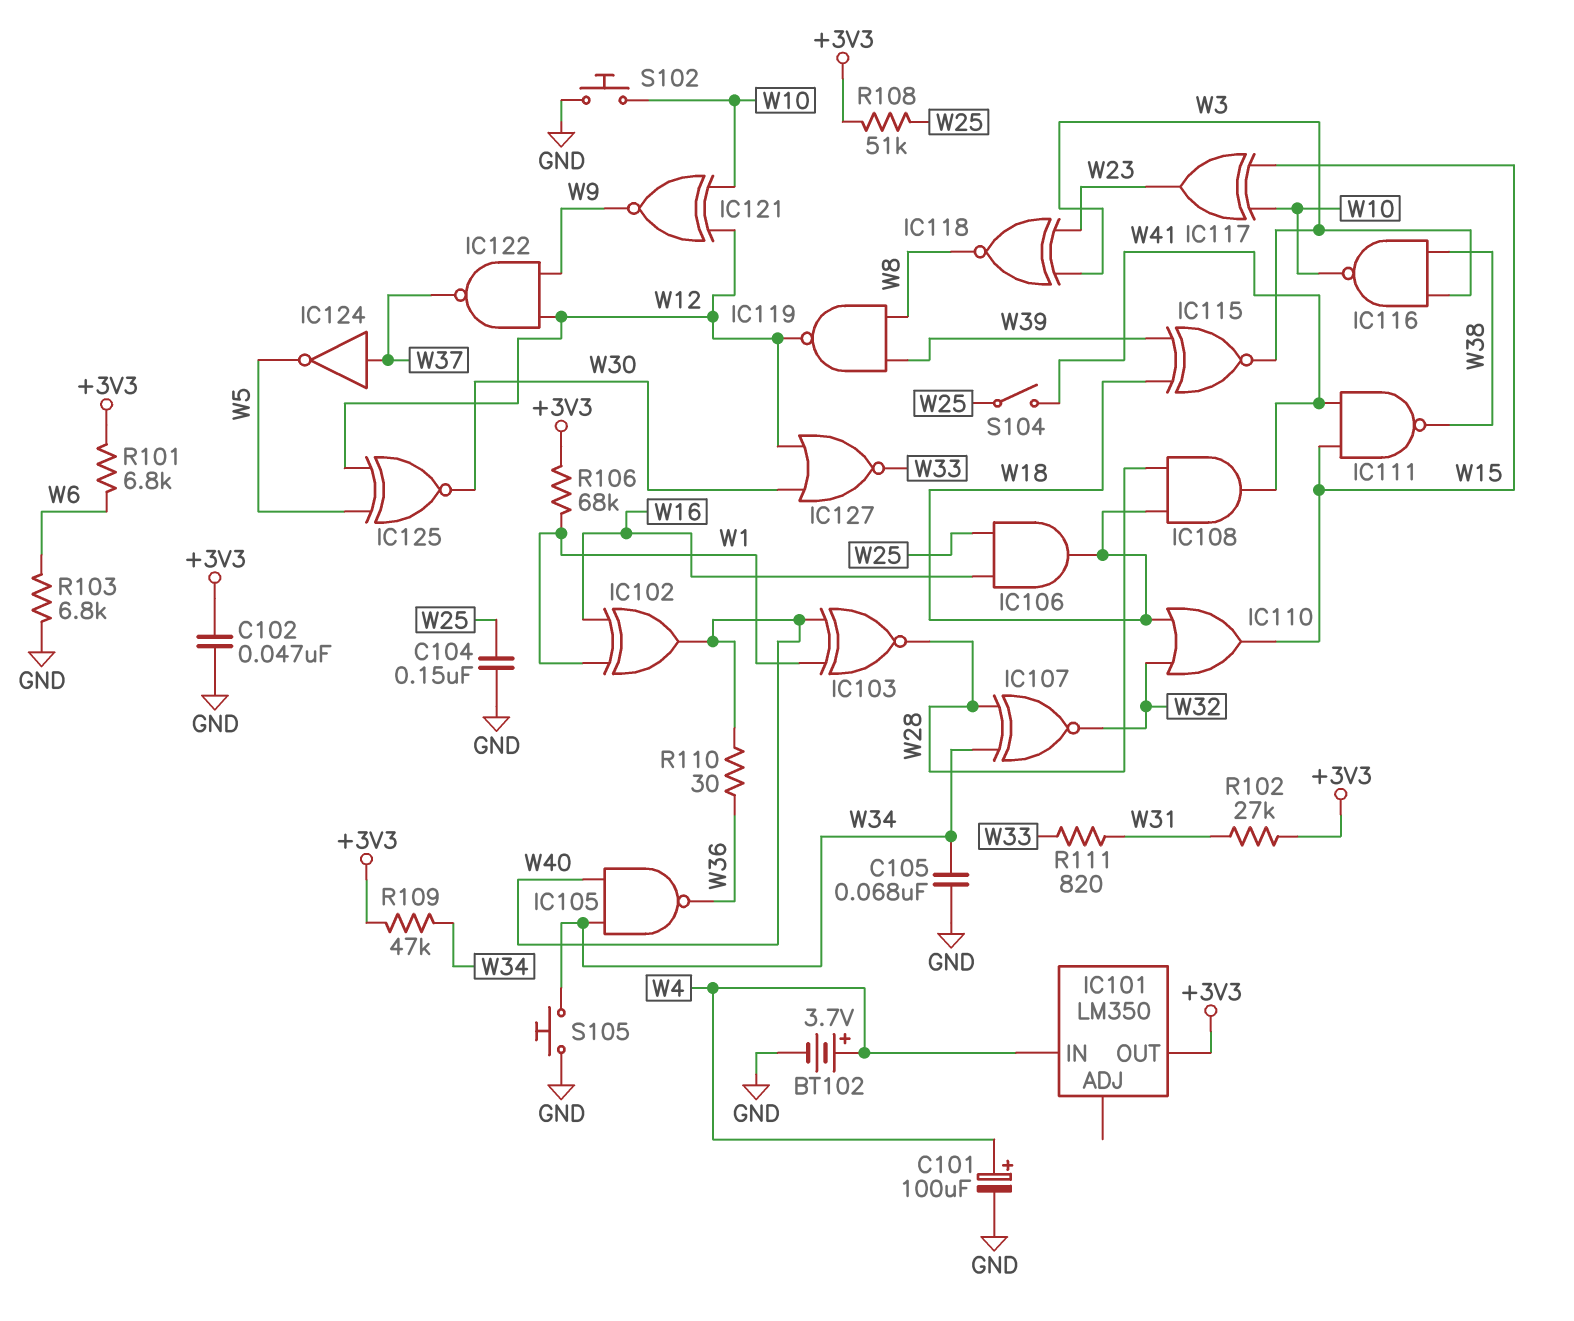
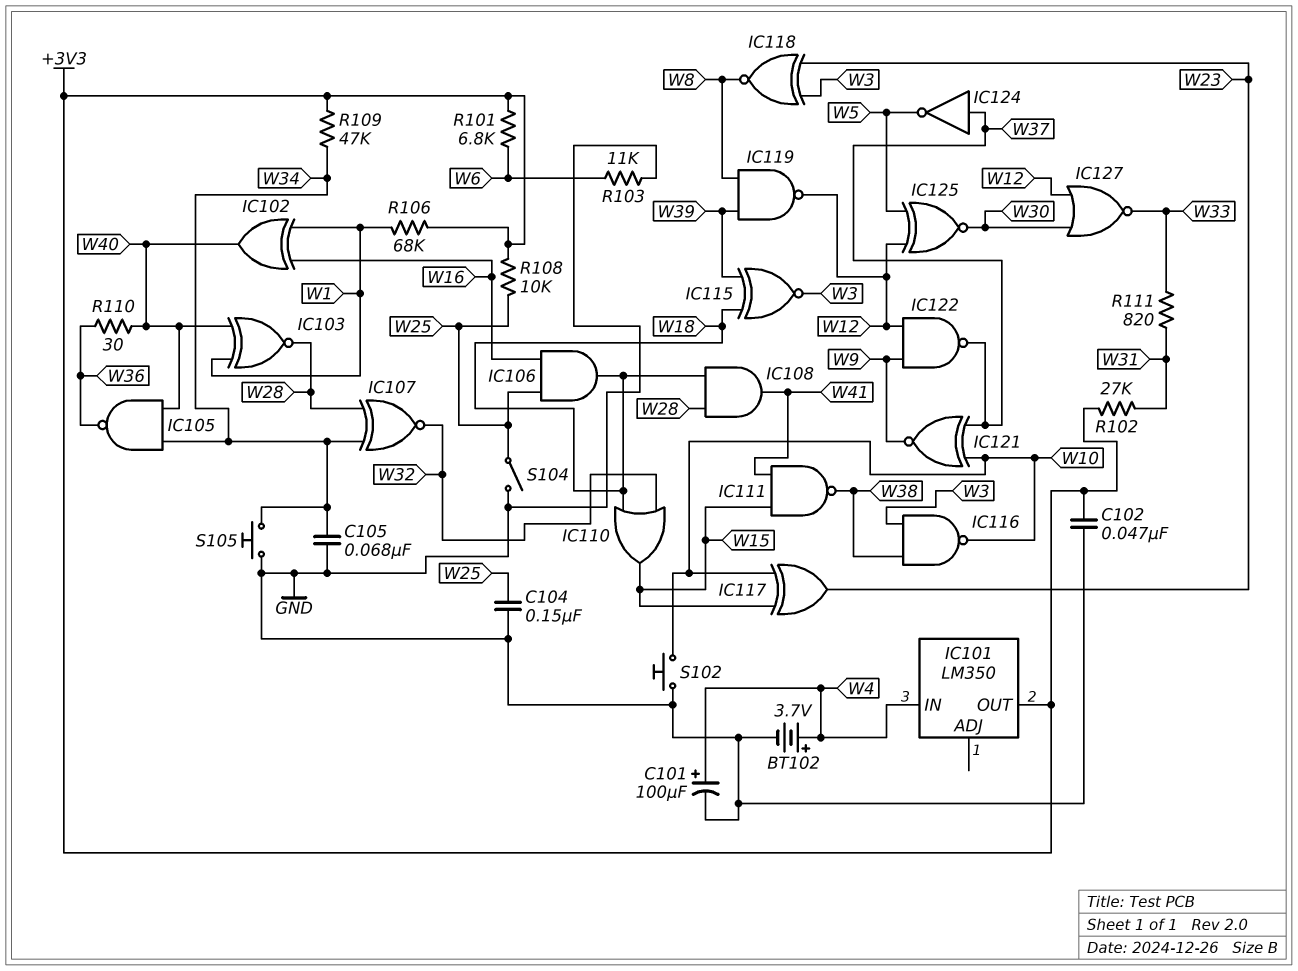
IC121: XNOR (in W10, in W12, out W9) -> XNOR (in W10, in W37, out W9)
R103: 6.8k (GND, W6) -> 11k (GND, W6)
R108: 51k (+3V3, W25) -> 10k (+3V3, W25)
S104: switch (W25, W41) -> switch (GND, W25)

